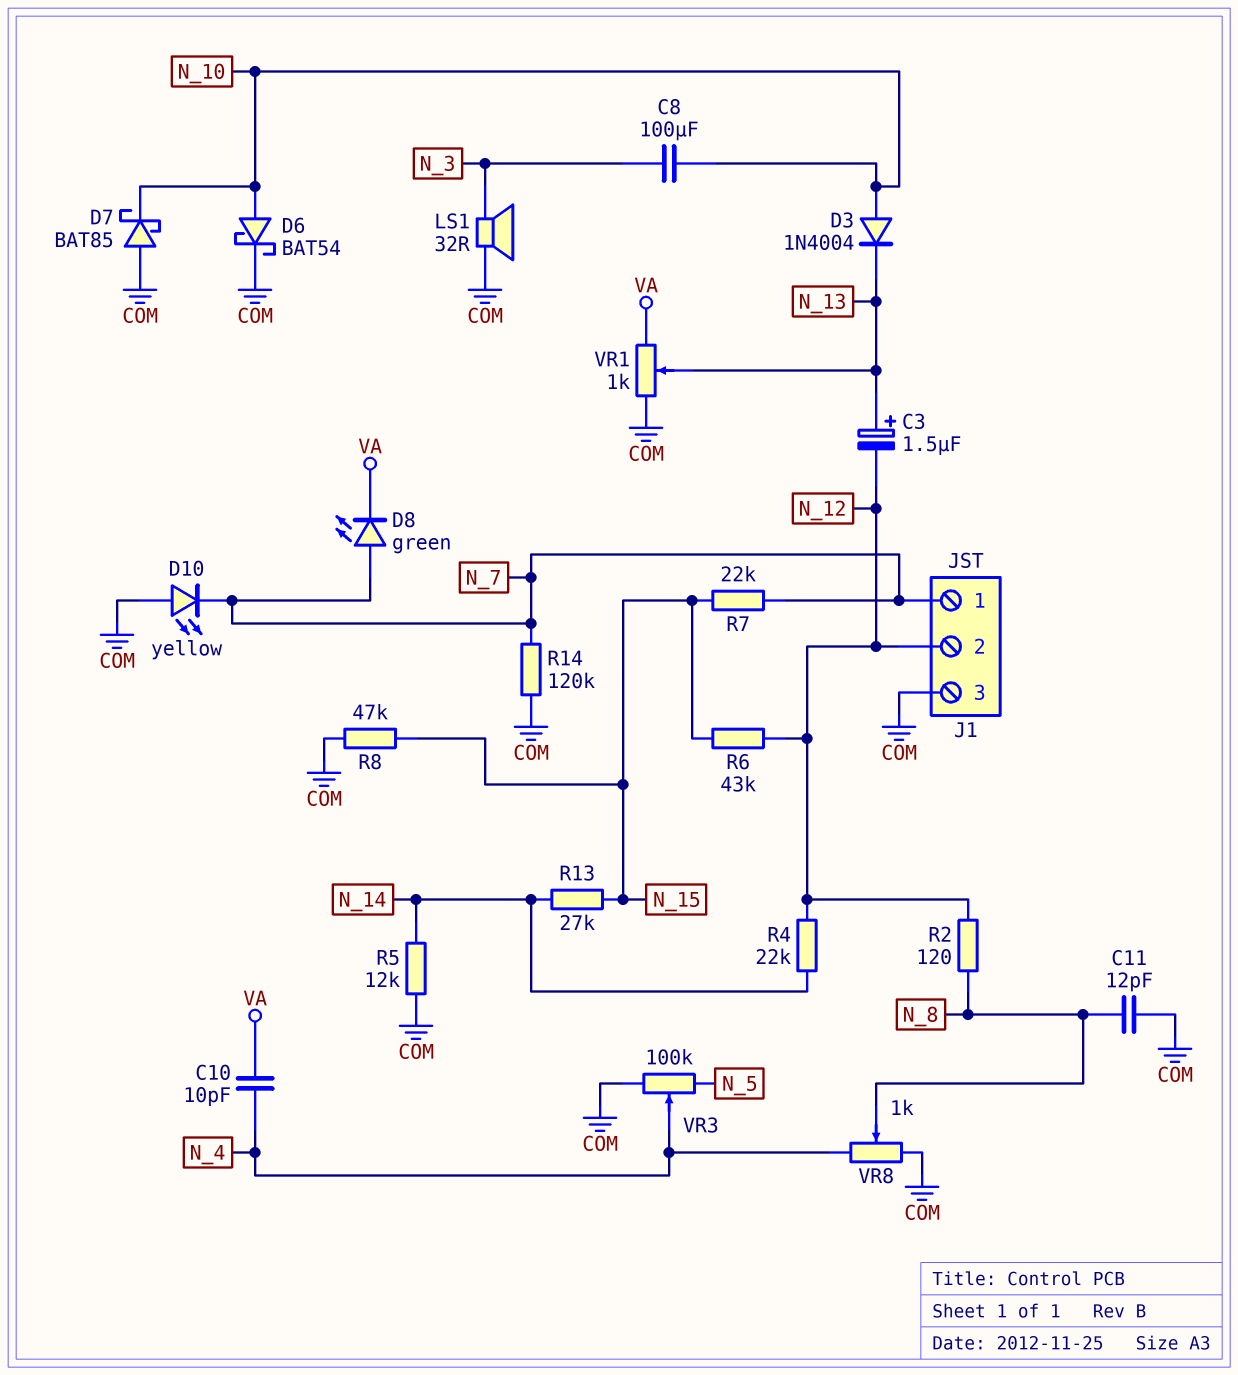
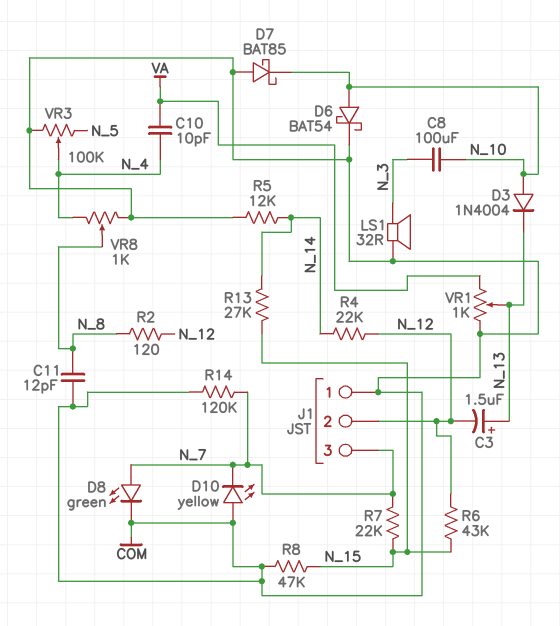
D8: LED green (A N_7, K VA) -> LED green (A N_7, K COM)
J1 pin 1: N_7 -> COM
J1 pin 3: COM -> N_7

